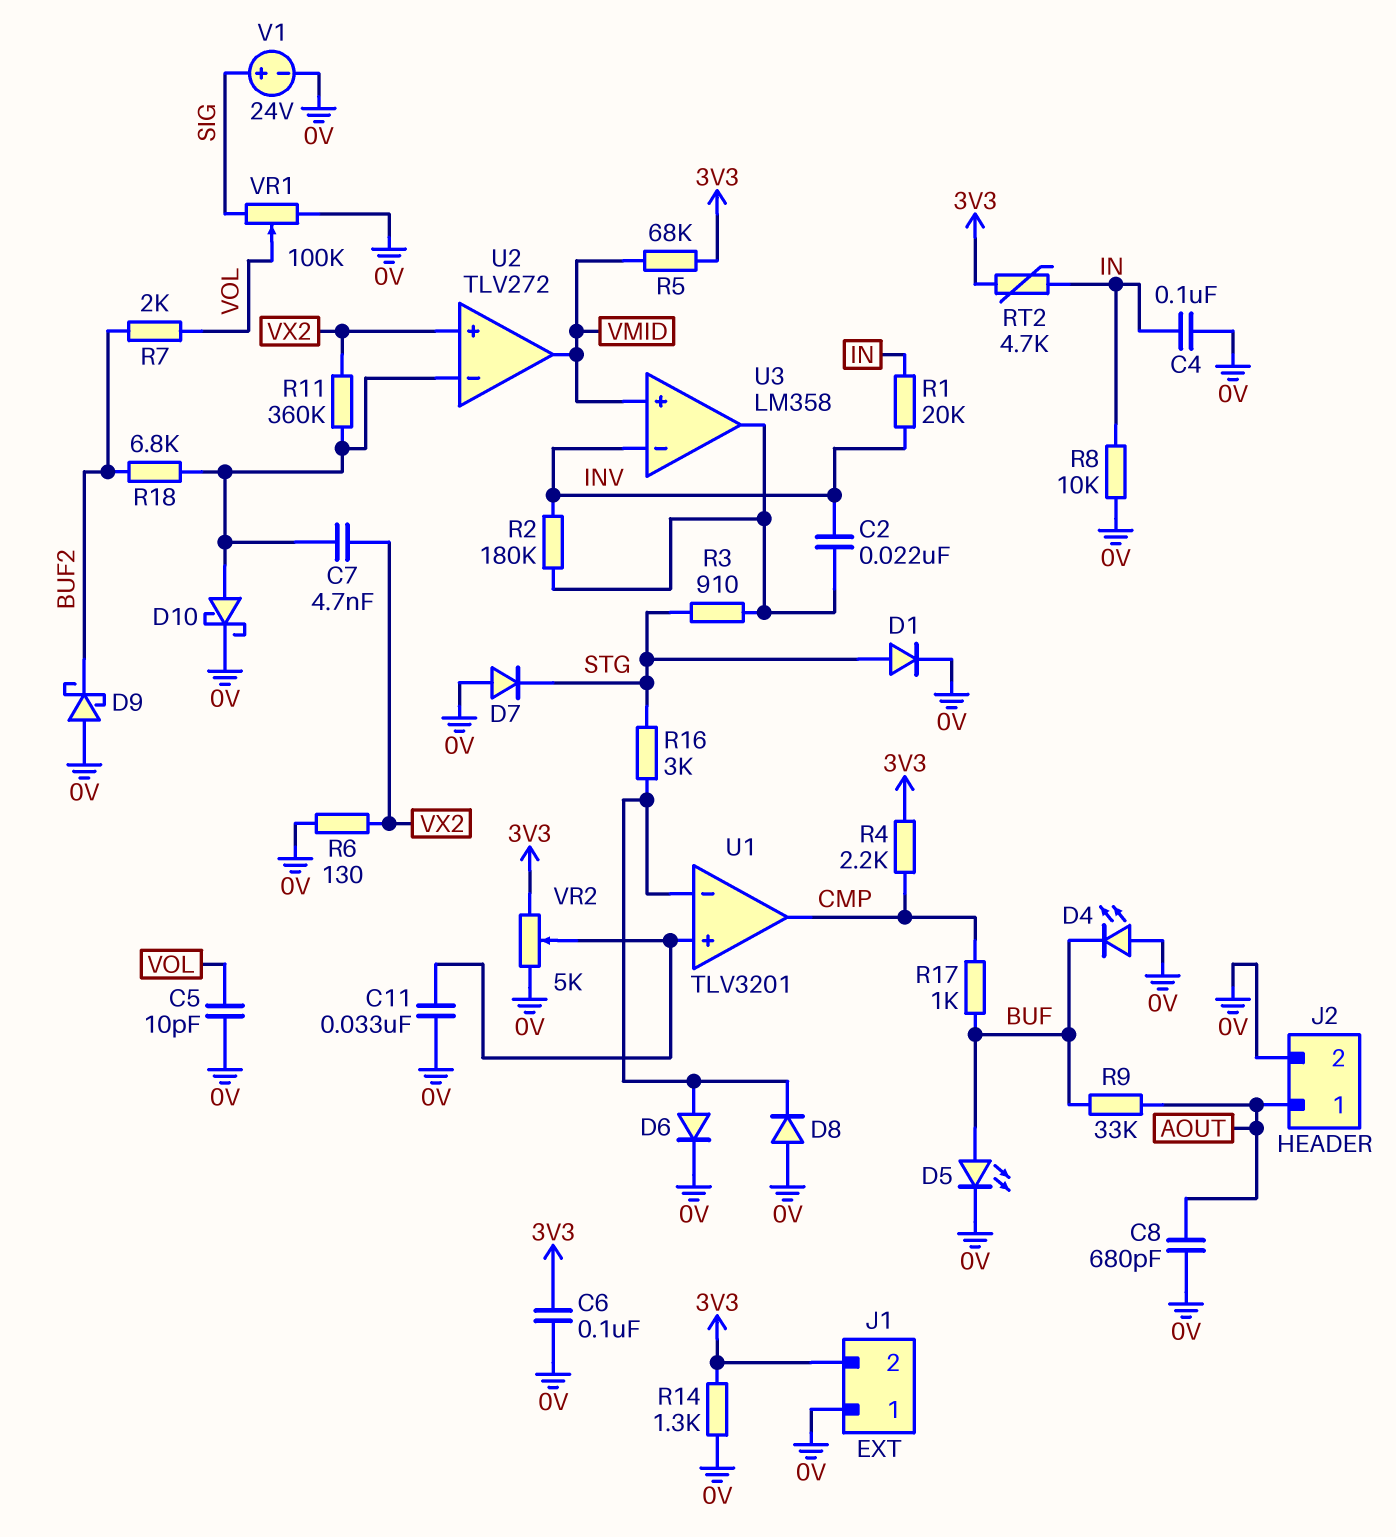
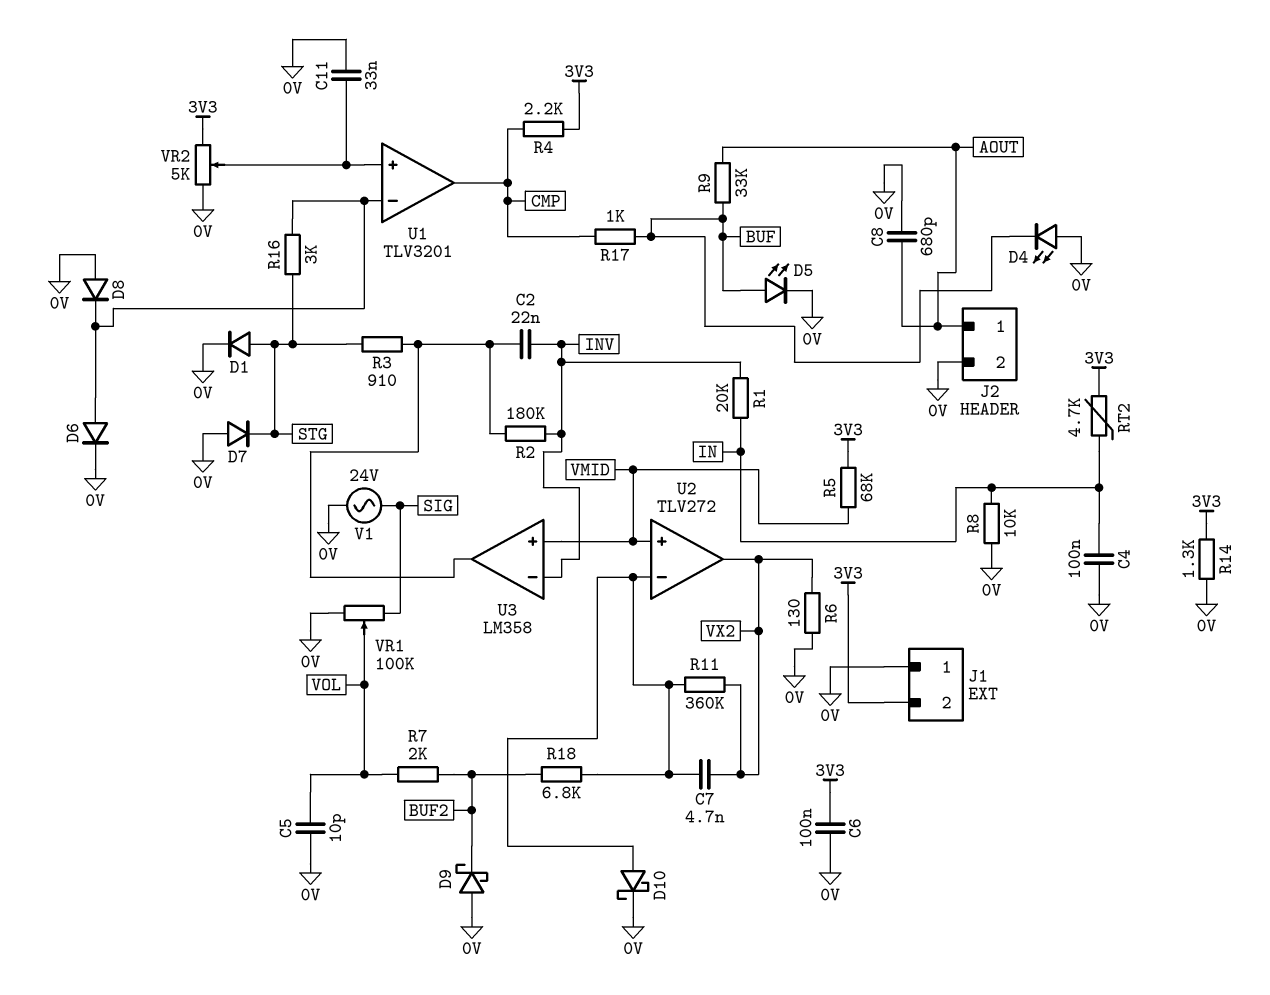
U2 pin in+: VX2 -> VMID
U2 pin out: VMID -> VX2
V1: 24V (plus SIG, minus 0V) -> AC 24V (0V, SIG)

